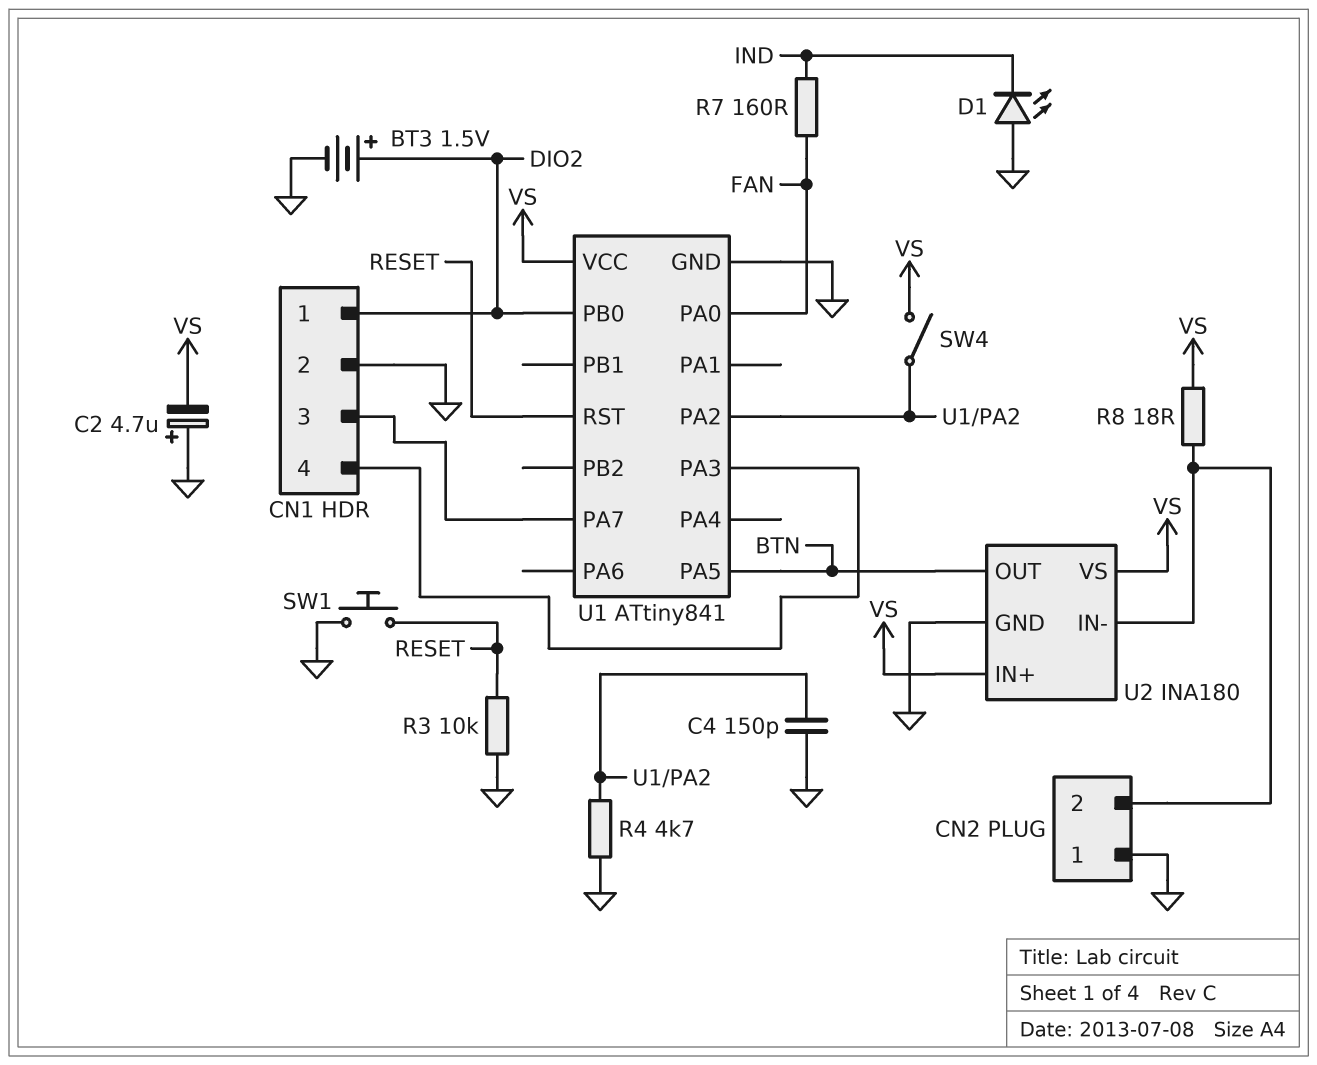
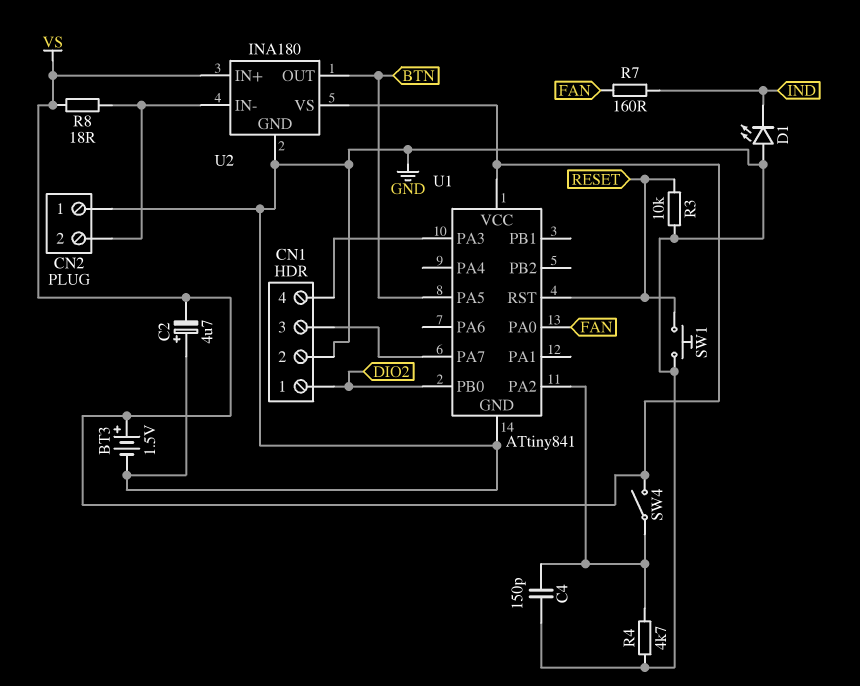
BT3: 1.5V (plus DIO2, minus GND) -> 1.5V (plus VS, minus GND)

